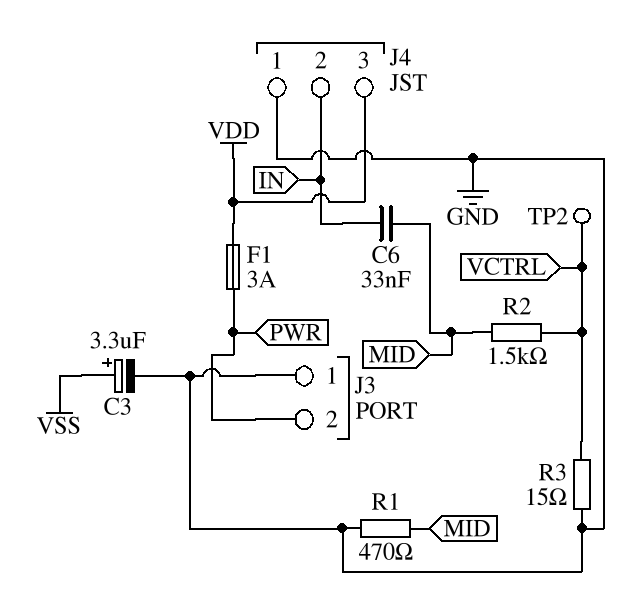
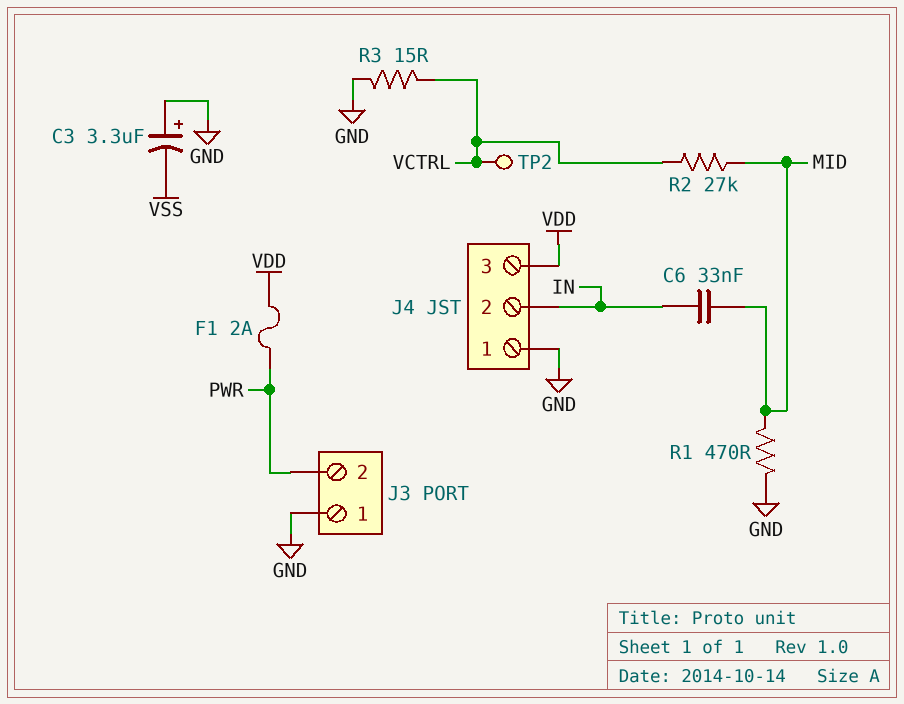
C3: 3.3uF (plus VSS, minus GND) -> 3.3uF (plus GND, minus VSS)
F1: 3A (PWR, VDD) -> 2A (PWR, VDD)
R2: 1.5k (MID, VCTRL) -> 27k (MID, VCTRL)

